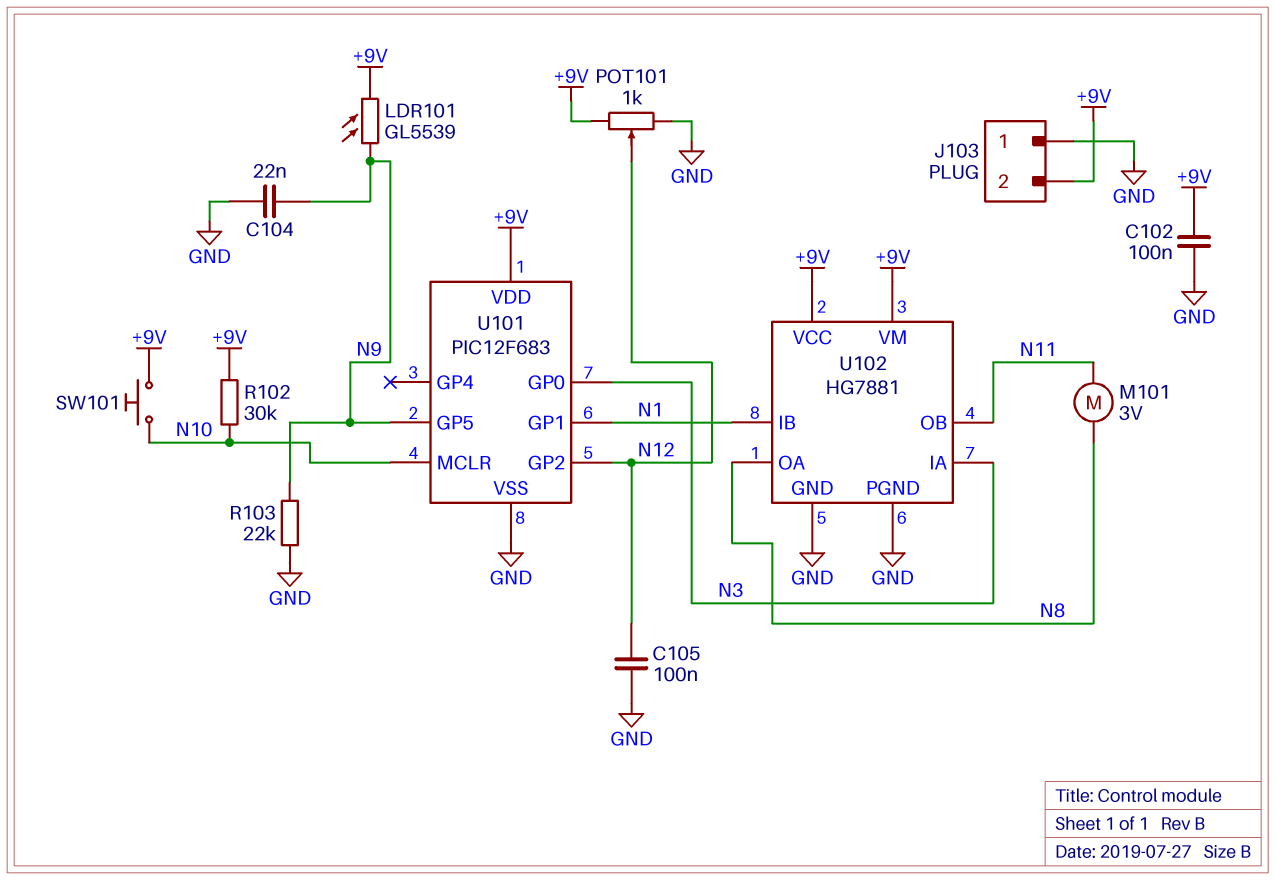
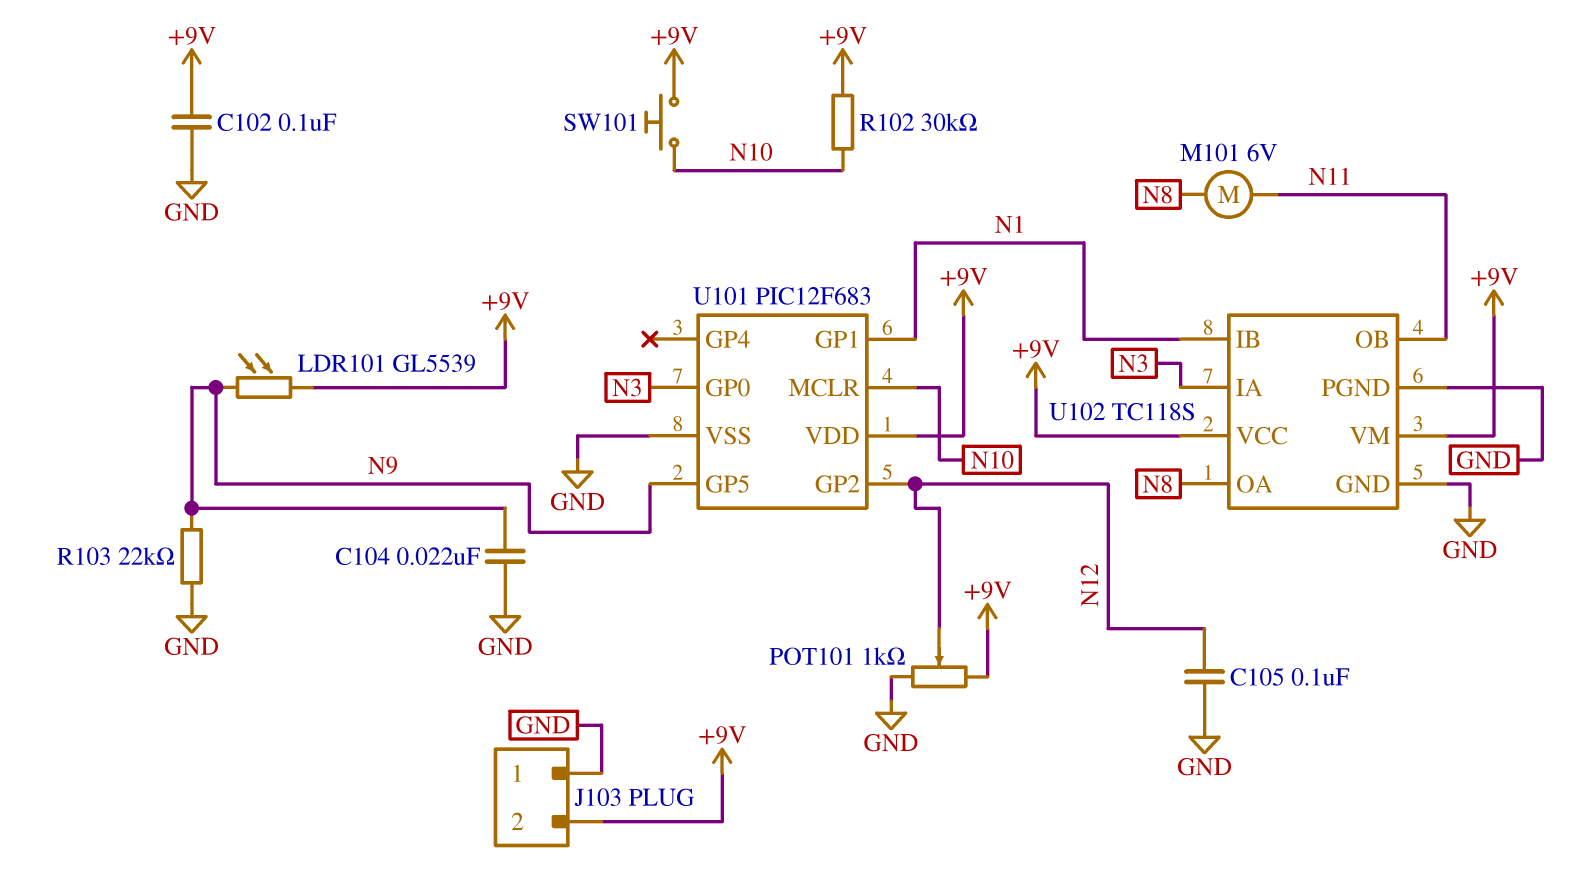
M101: motor 3V (N8, N11) -> motor 6V (N8, N11)
U102: HG7881 -> TC118S

